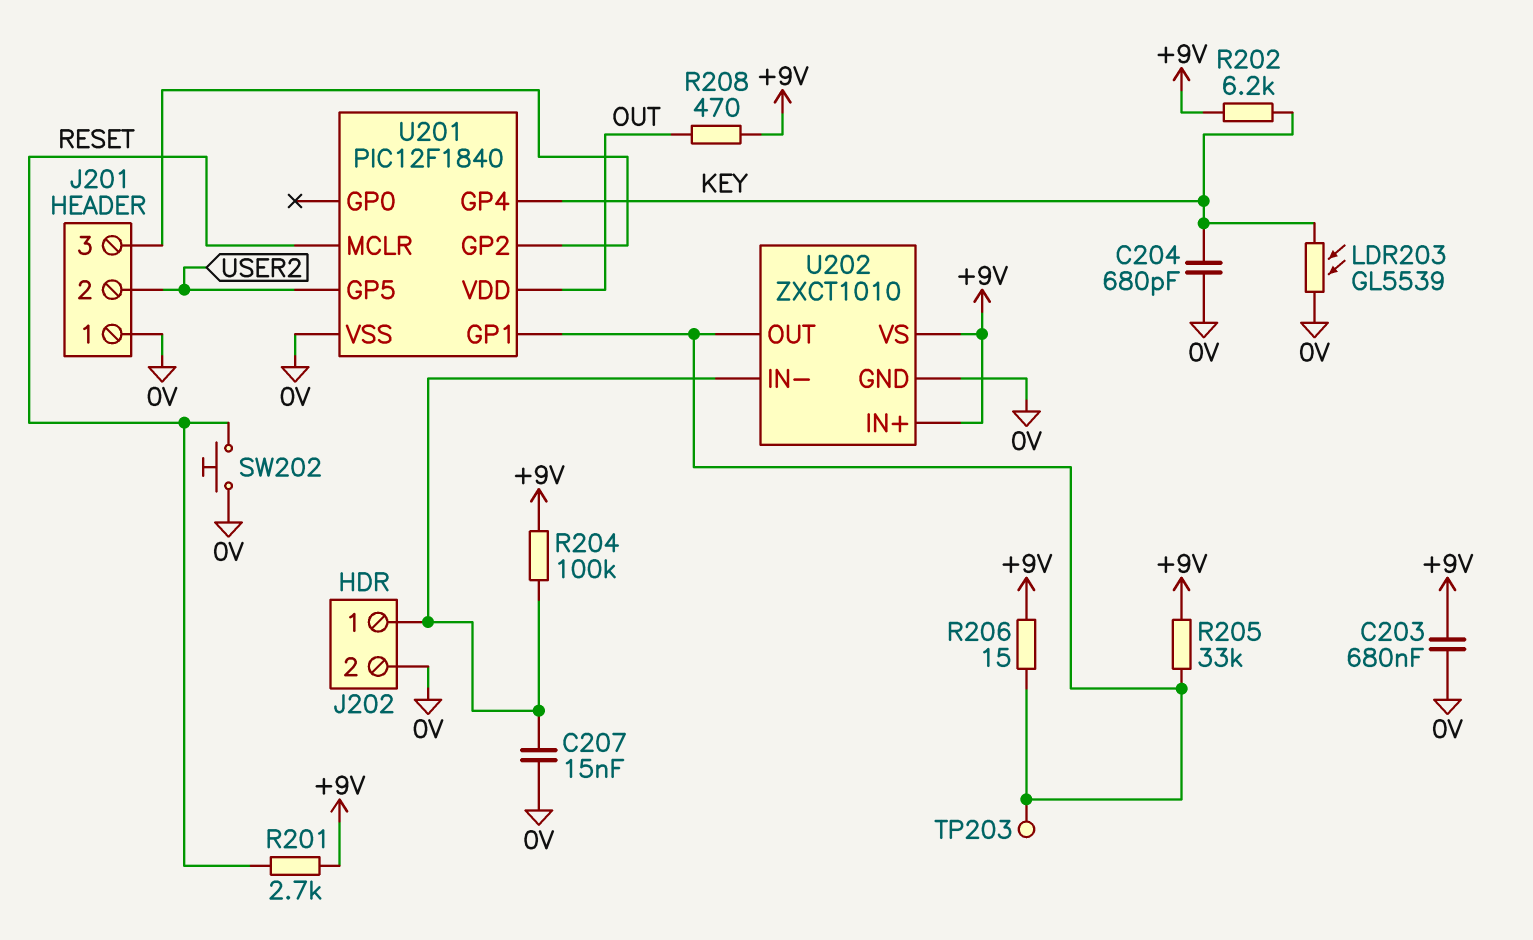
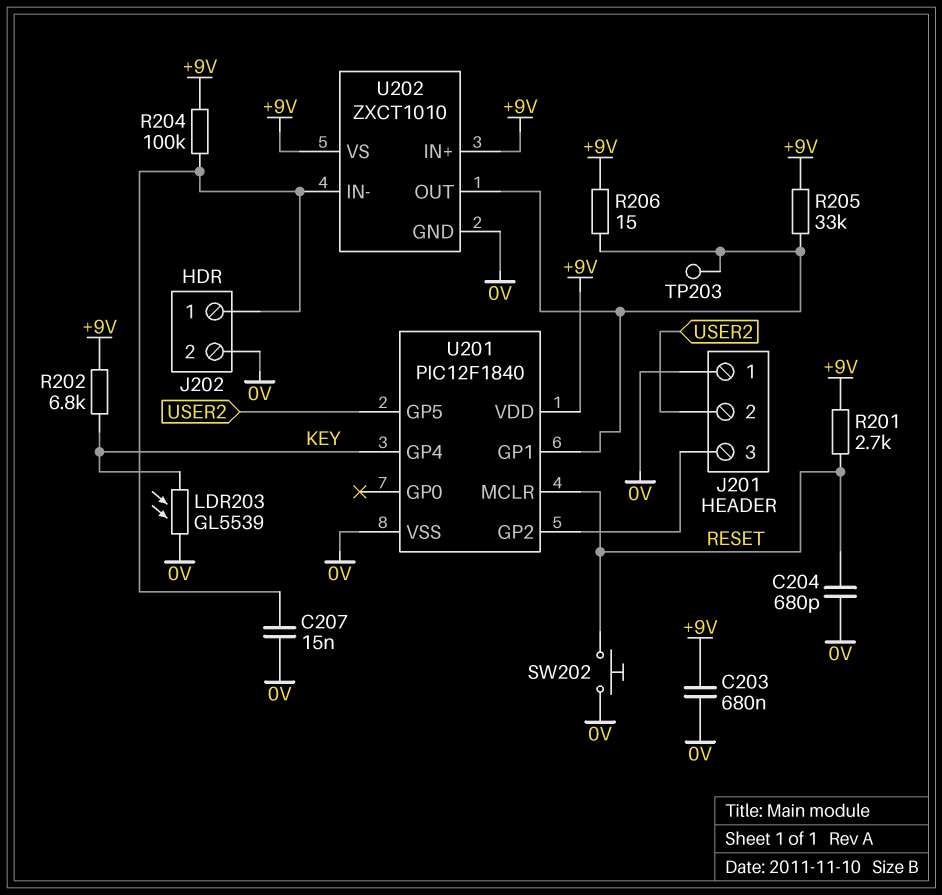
C204: 680pF (0V, KEY) -> 680pF (0V, RESET)
R202: 6.2k (+9V, KEY) -> 6.8k (+9V, KEY)
R208: 470 (+9V, OUT) -> none
U201 pin VDD: OUT -> +9V

